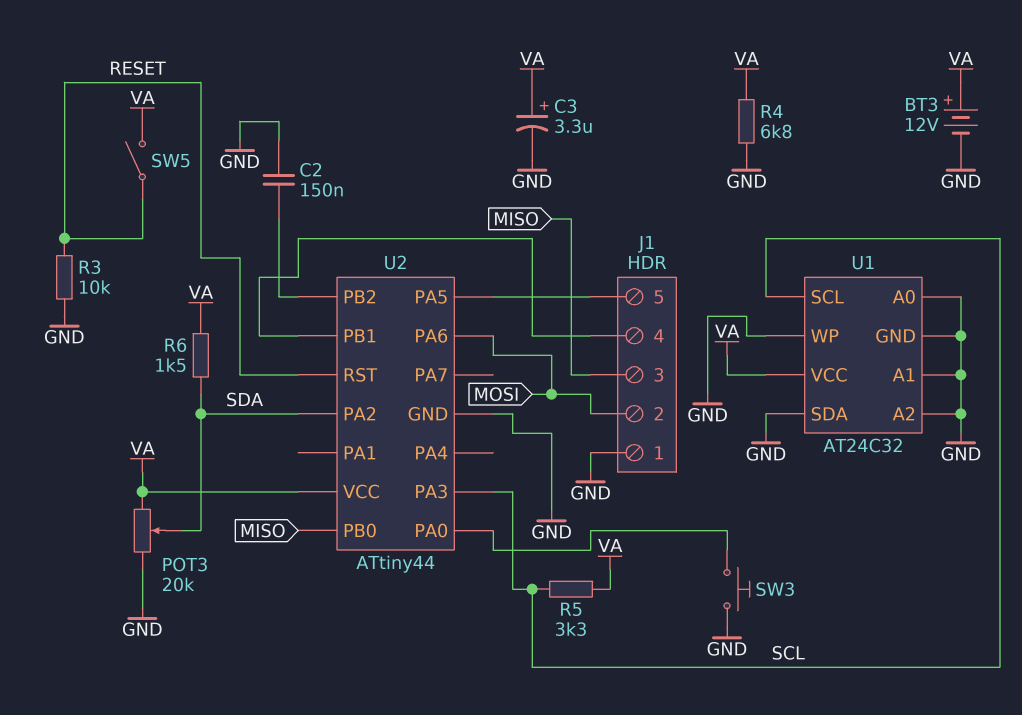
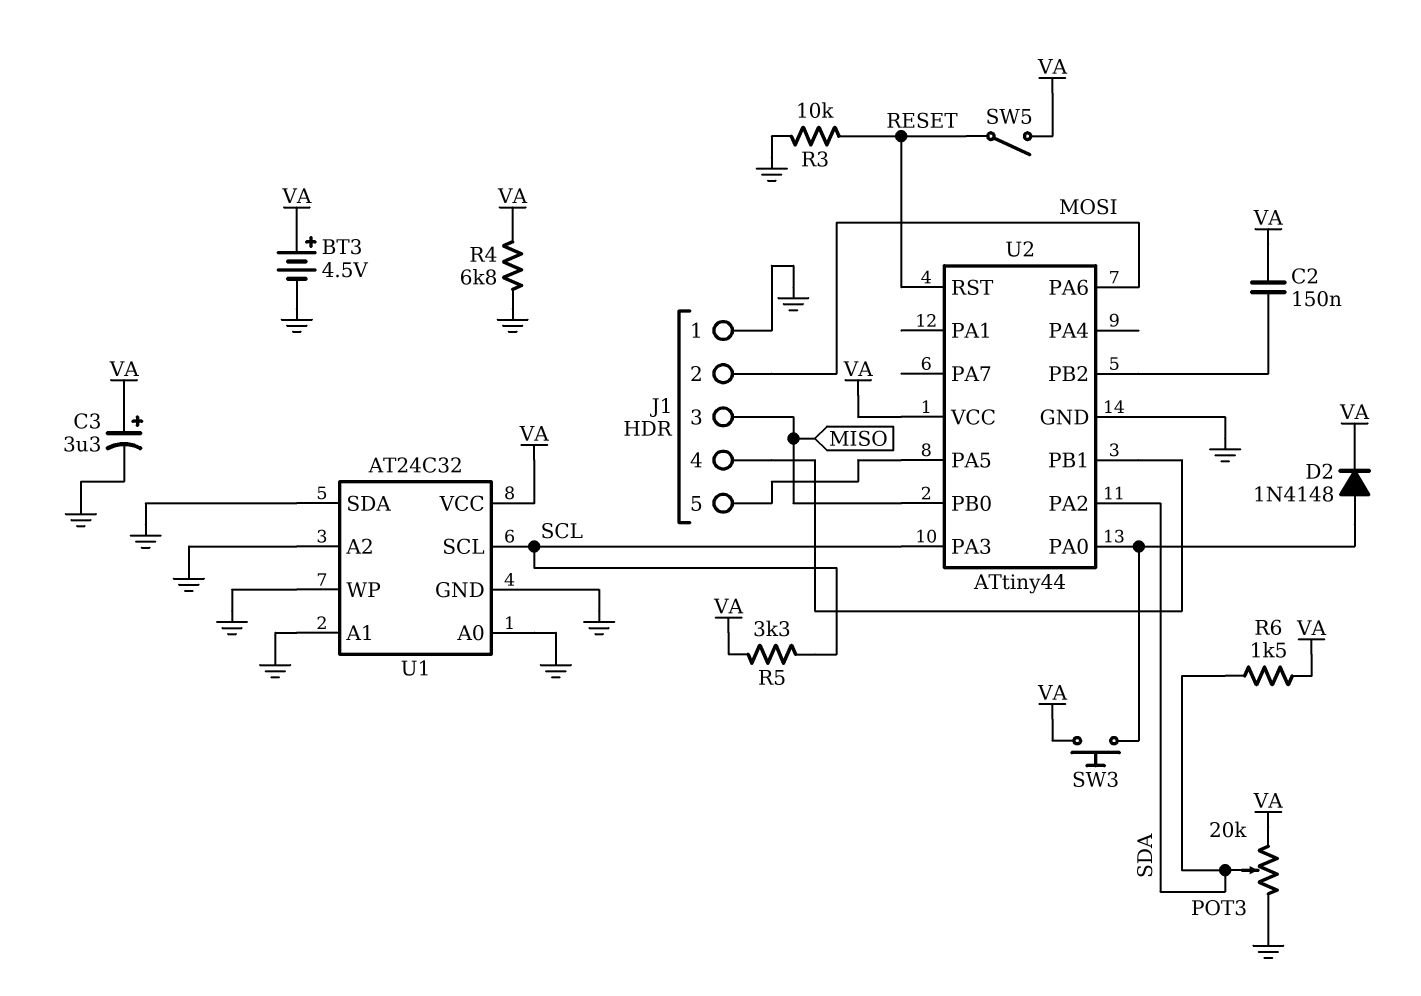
BT3: 12V (plus VA, minus GND) -> 4.5V (plus VA, minus GND)
C2: 150nF (GND, U2/PB2) -> 150nF (U2/PB2, VA)
D2: none -> diode 1N4148 (A U2/PA0, K VA)
SW3: button (GND, U2/PA0) -> button (U2/PA0, VA)

